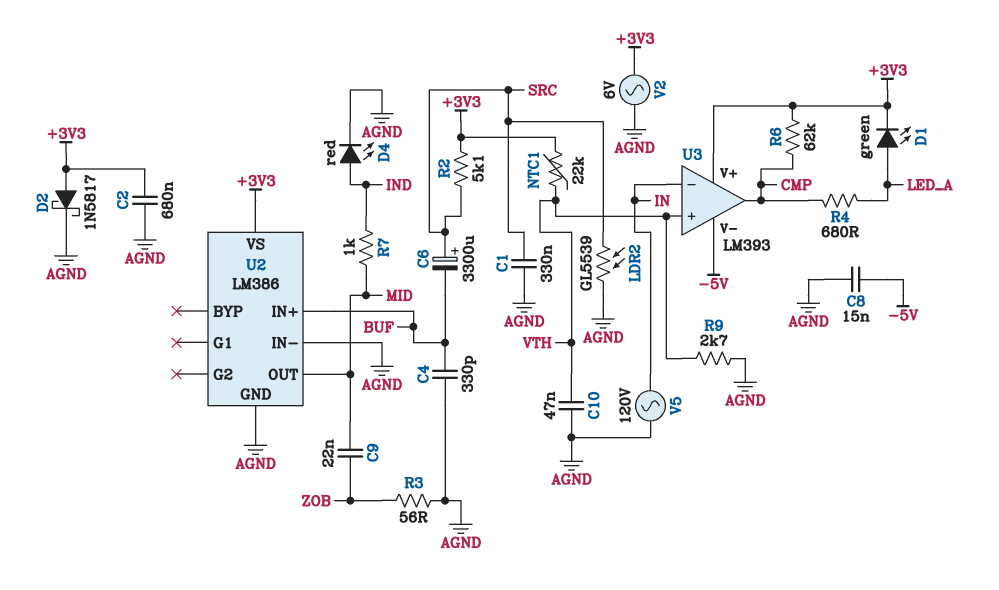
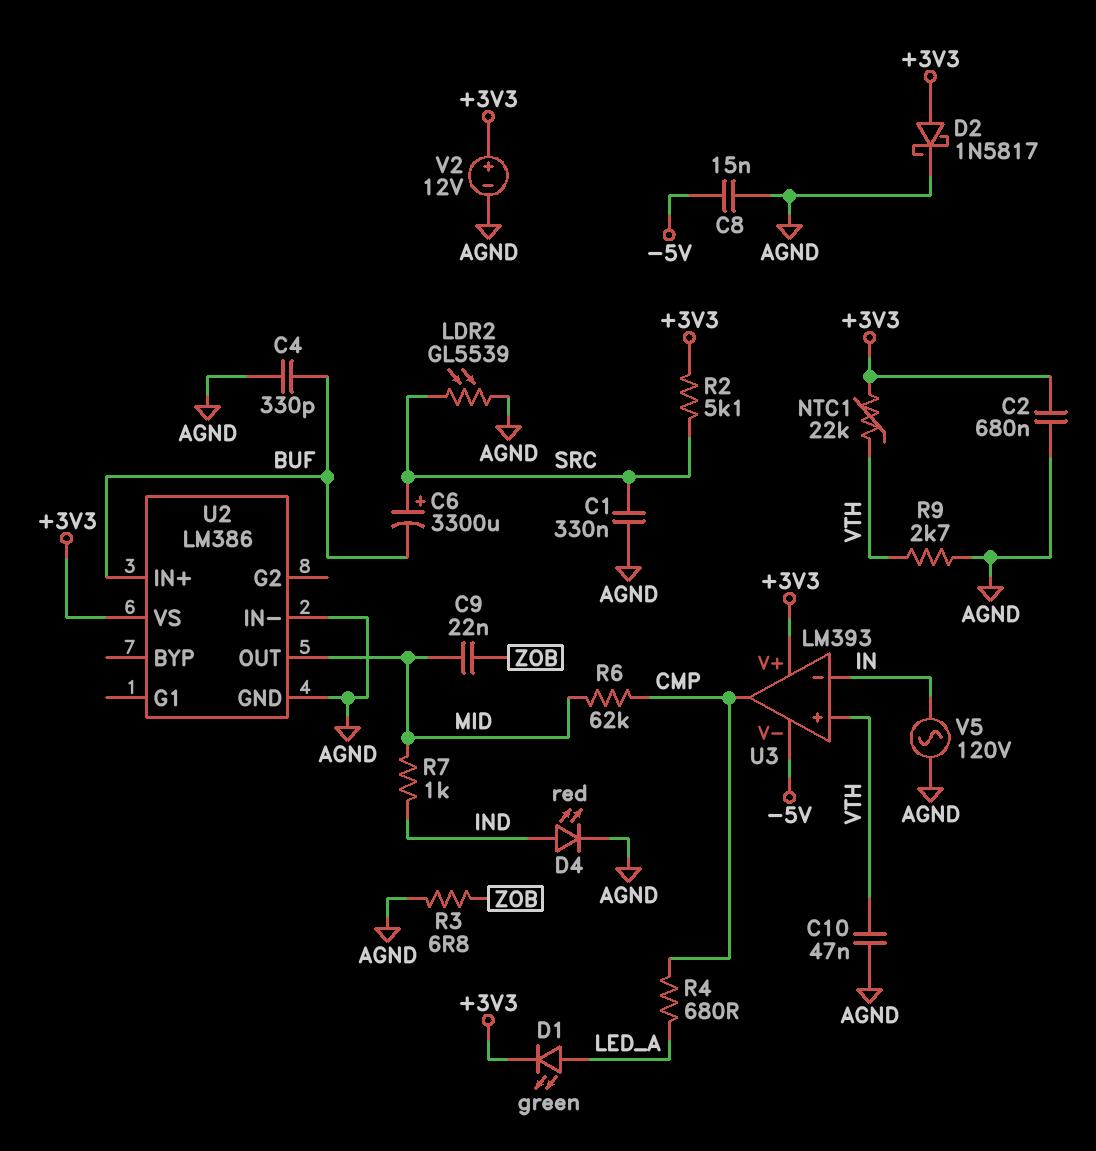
R3: 56 (AGND, ZOB) -> 6.8 (AGND, ZOB)
R6: 62k (+3V3, CMP) -> 62k (CMP, MID)
V2: AC 6V (+3V3, AGND) -> 12V (plus +3V3, minus AGND)

